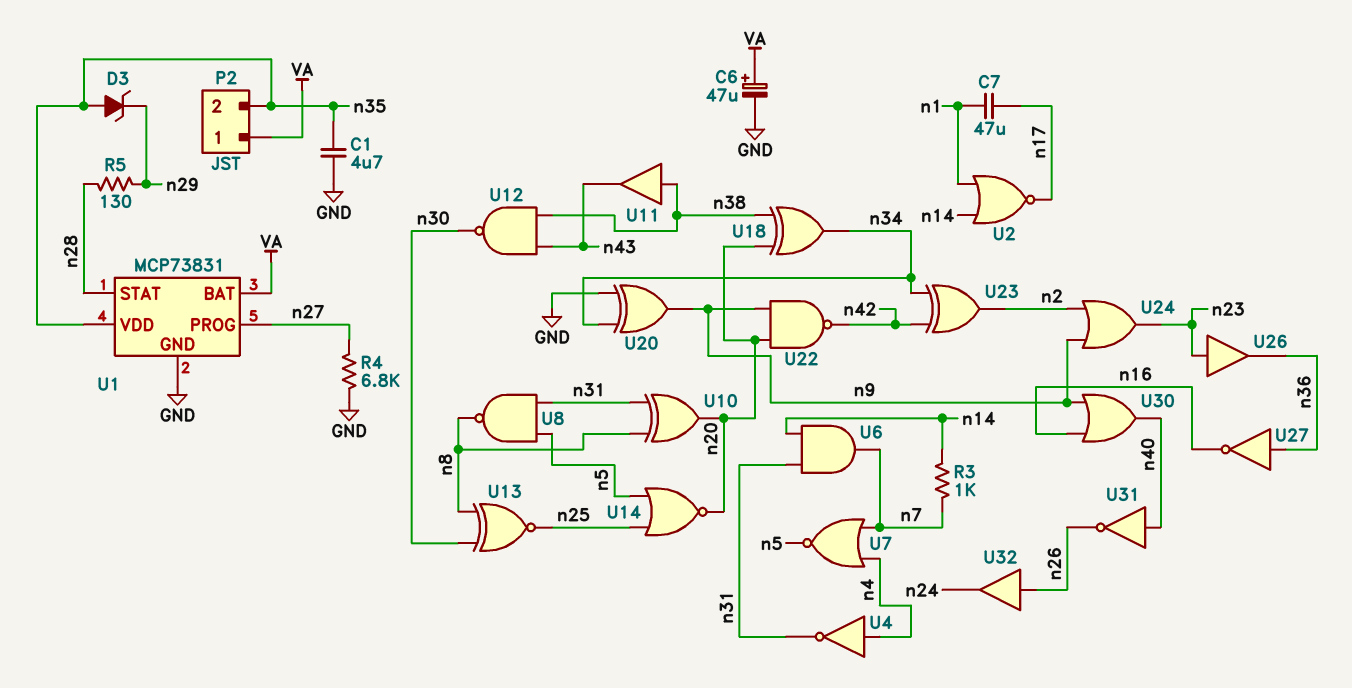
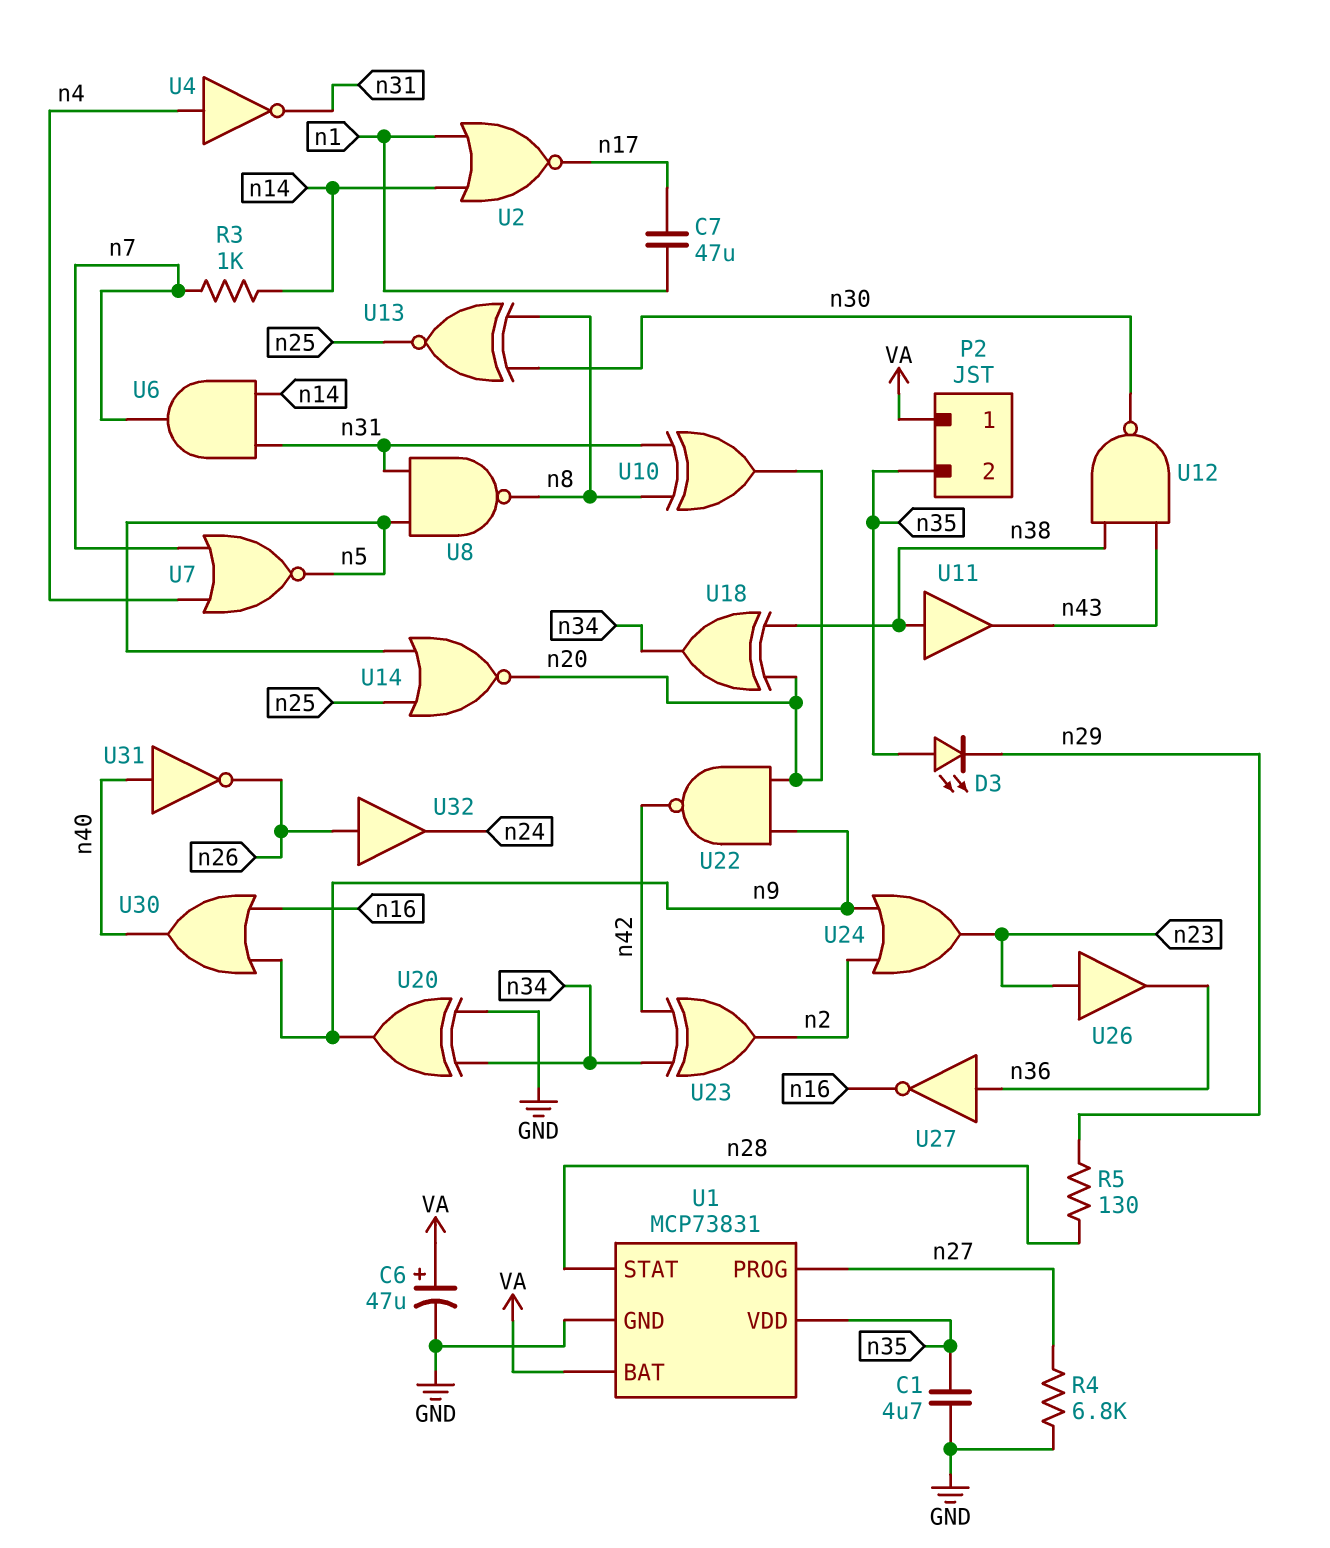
D3: zener (A n35, K n29) -> LED (A n35, K n29)

